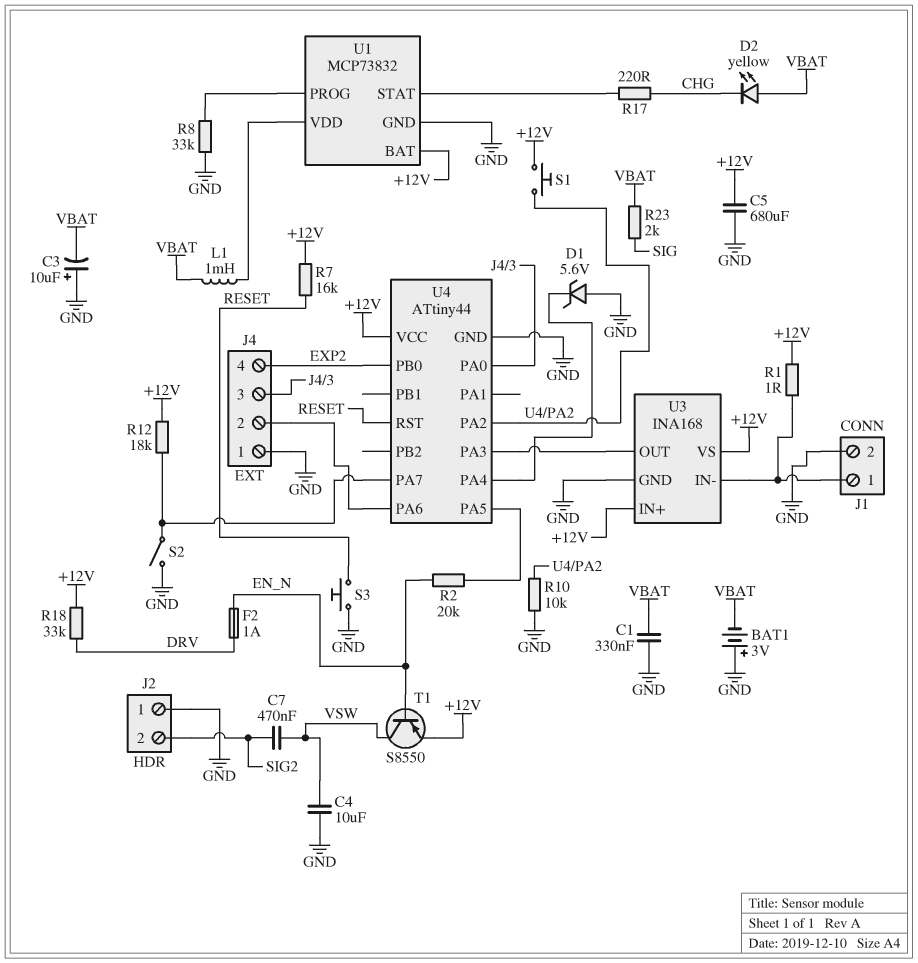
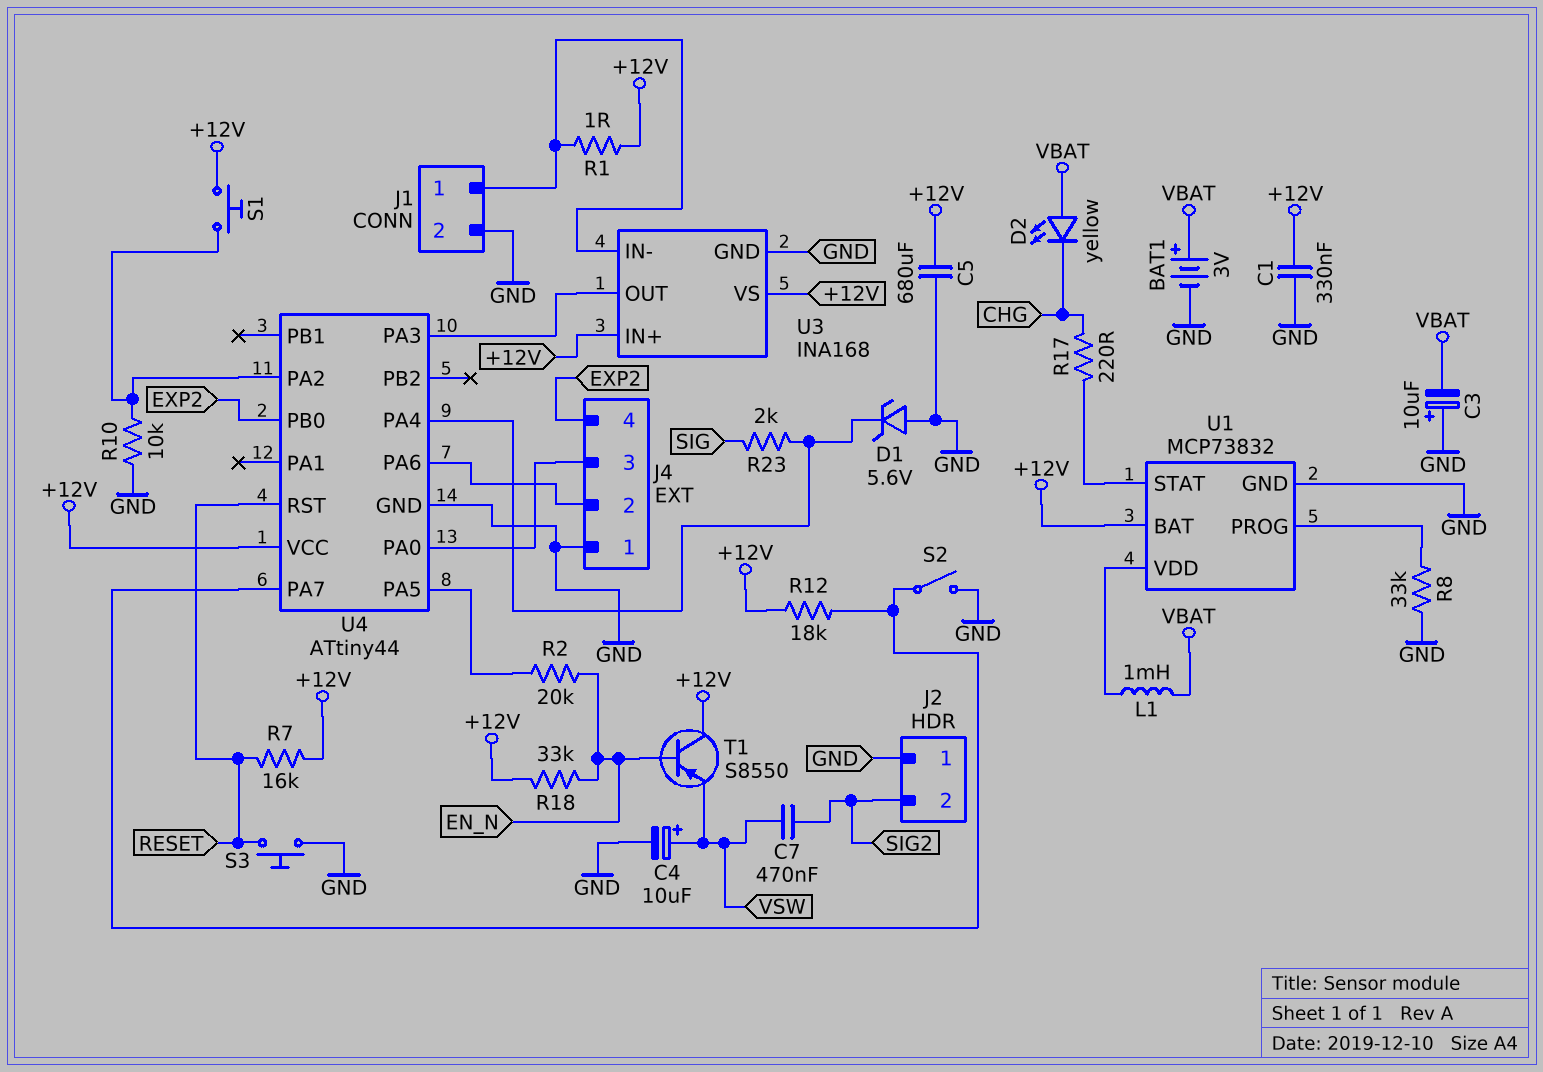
BAT1: 3V (plus GND, minus VBAT) -> 3V (plus VBAT, minus GND)
C1: 330nF (GND, VBAT) -> 330nF (+12V, GND)
C4: 10uF (GND, VSW) -> 10uF (plus VSW, minus GND)
F2: 1A (DRV, EN_N) -> none
R18: 33k (+12V, DRV) -> 33k (+12V, EN_N)
R23: 2k (SIG, VBAT) -> 2k (SIG, U4/PA4)
T1: PNP S8550 (B EN_N, C VSW, E +12V) -> PNP S8550 (B EN_N, C +12V, E VSW)

